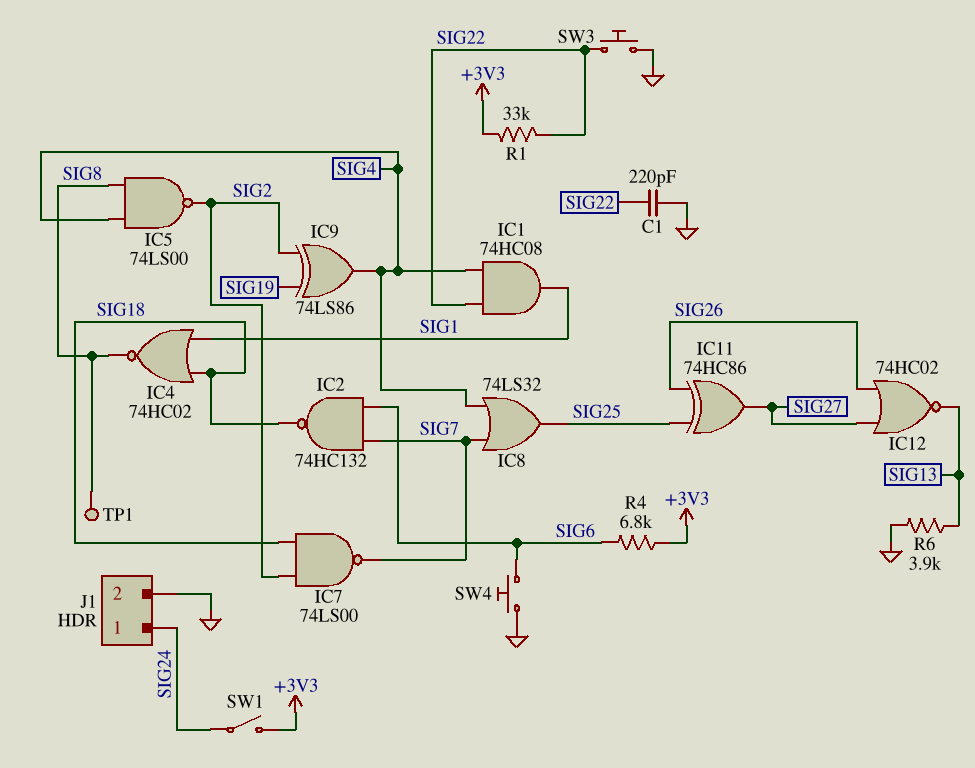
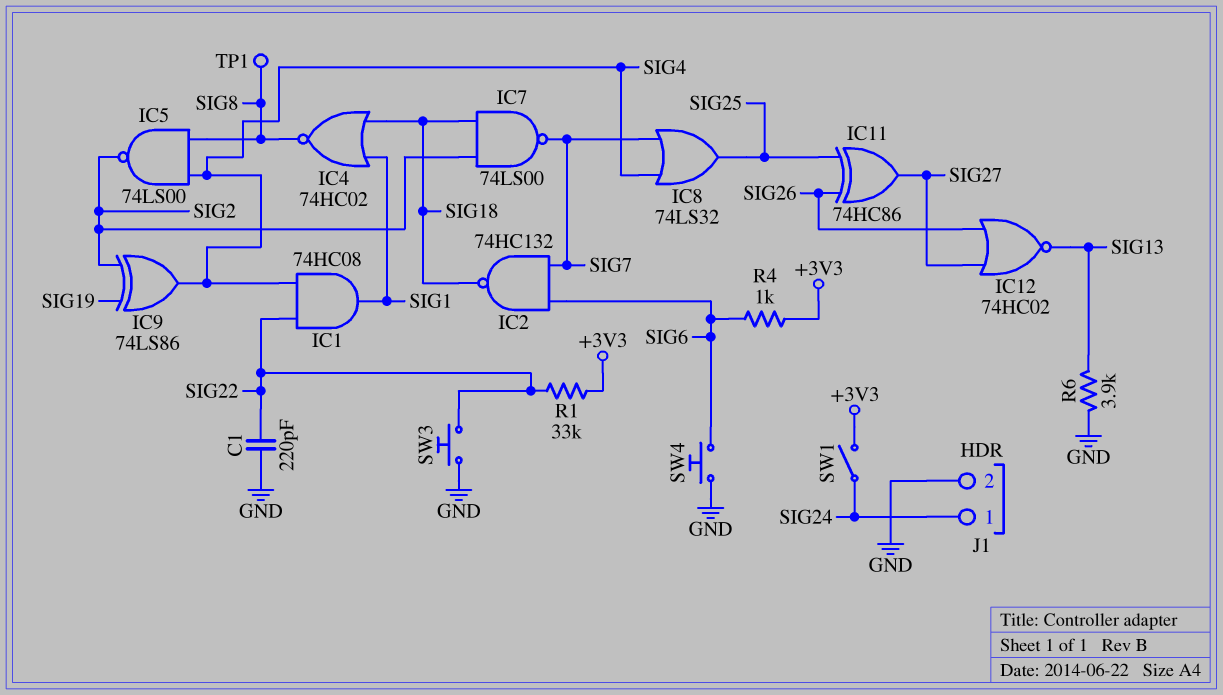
R4: 6.8k (+3V3, SIG6) -> 1k (+3V3, SIG6)

